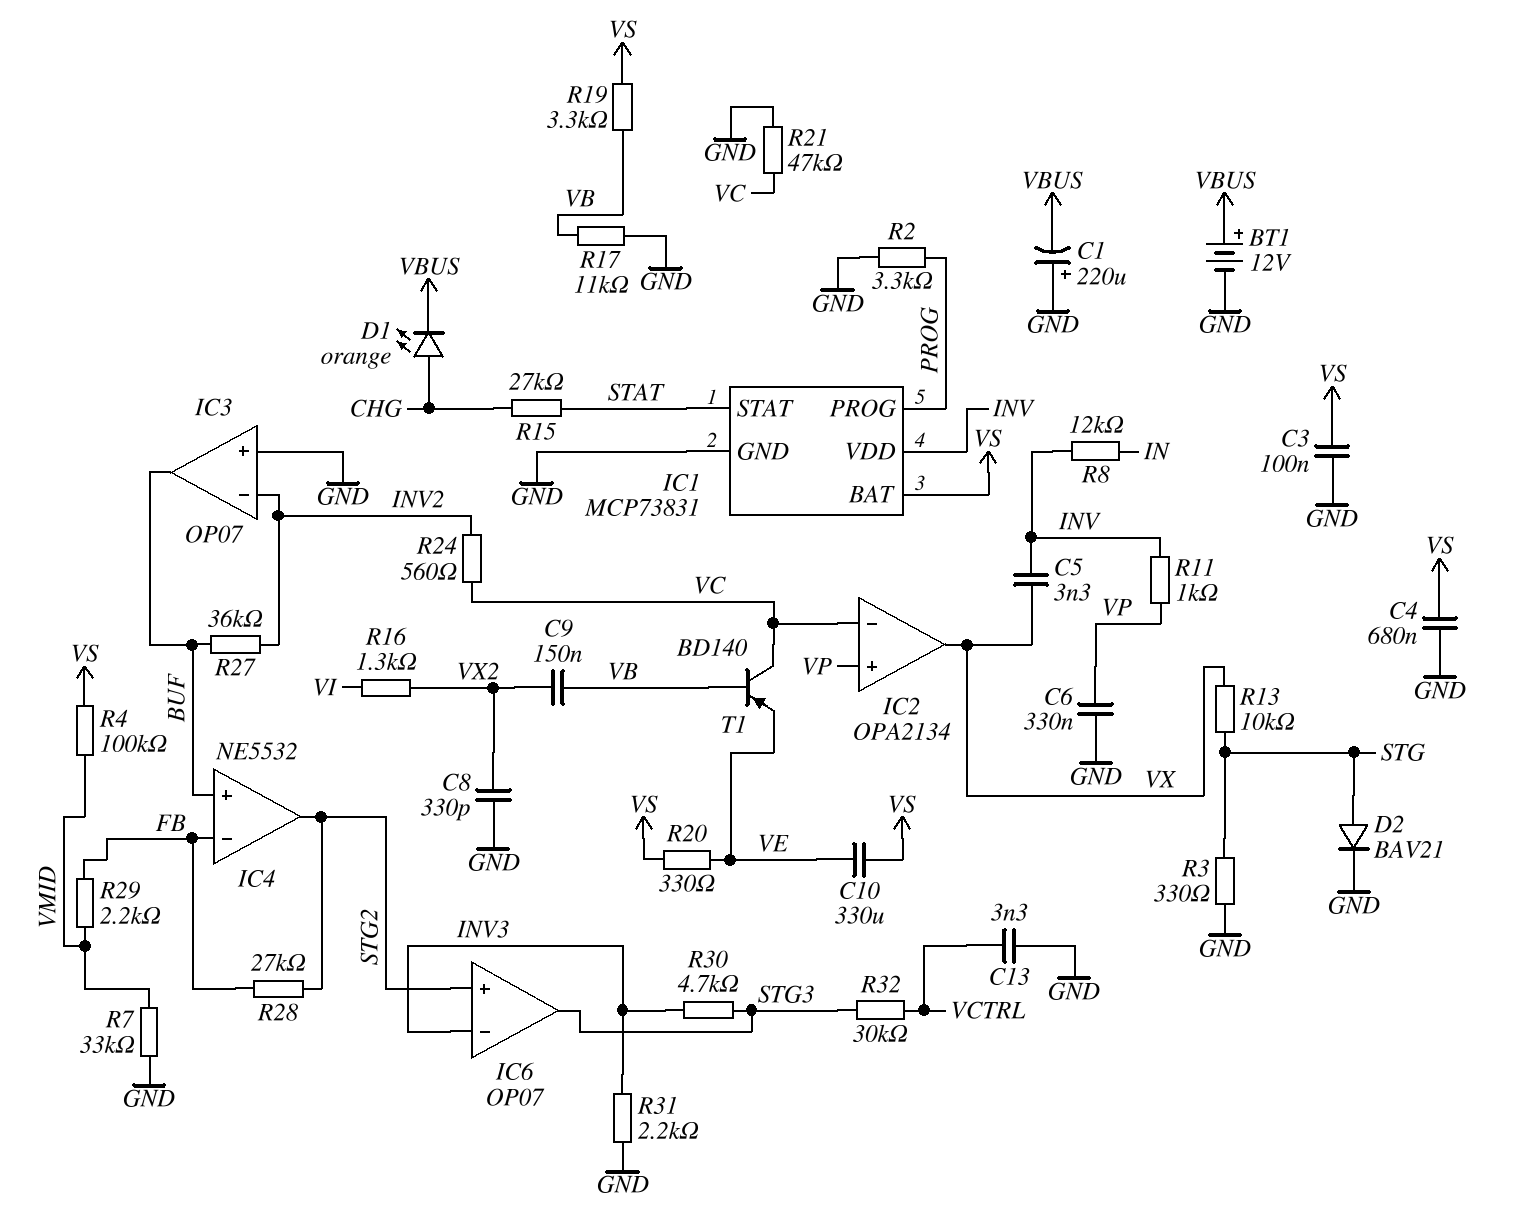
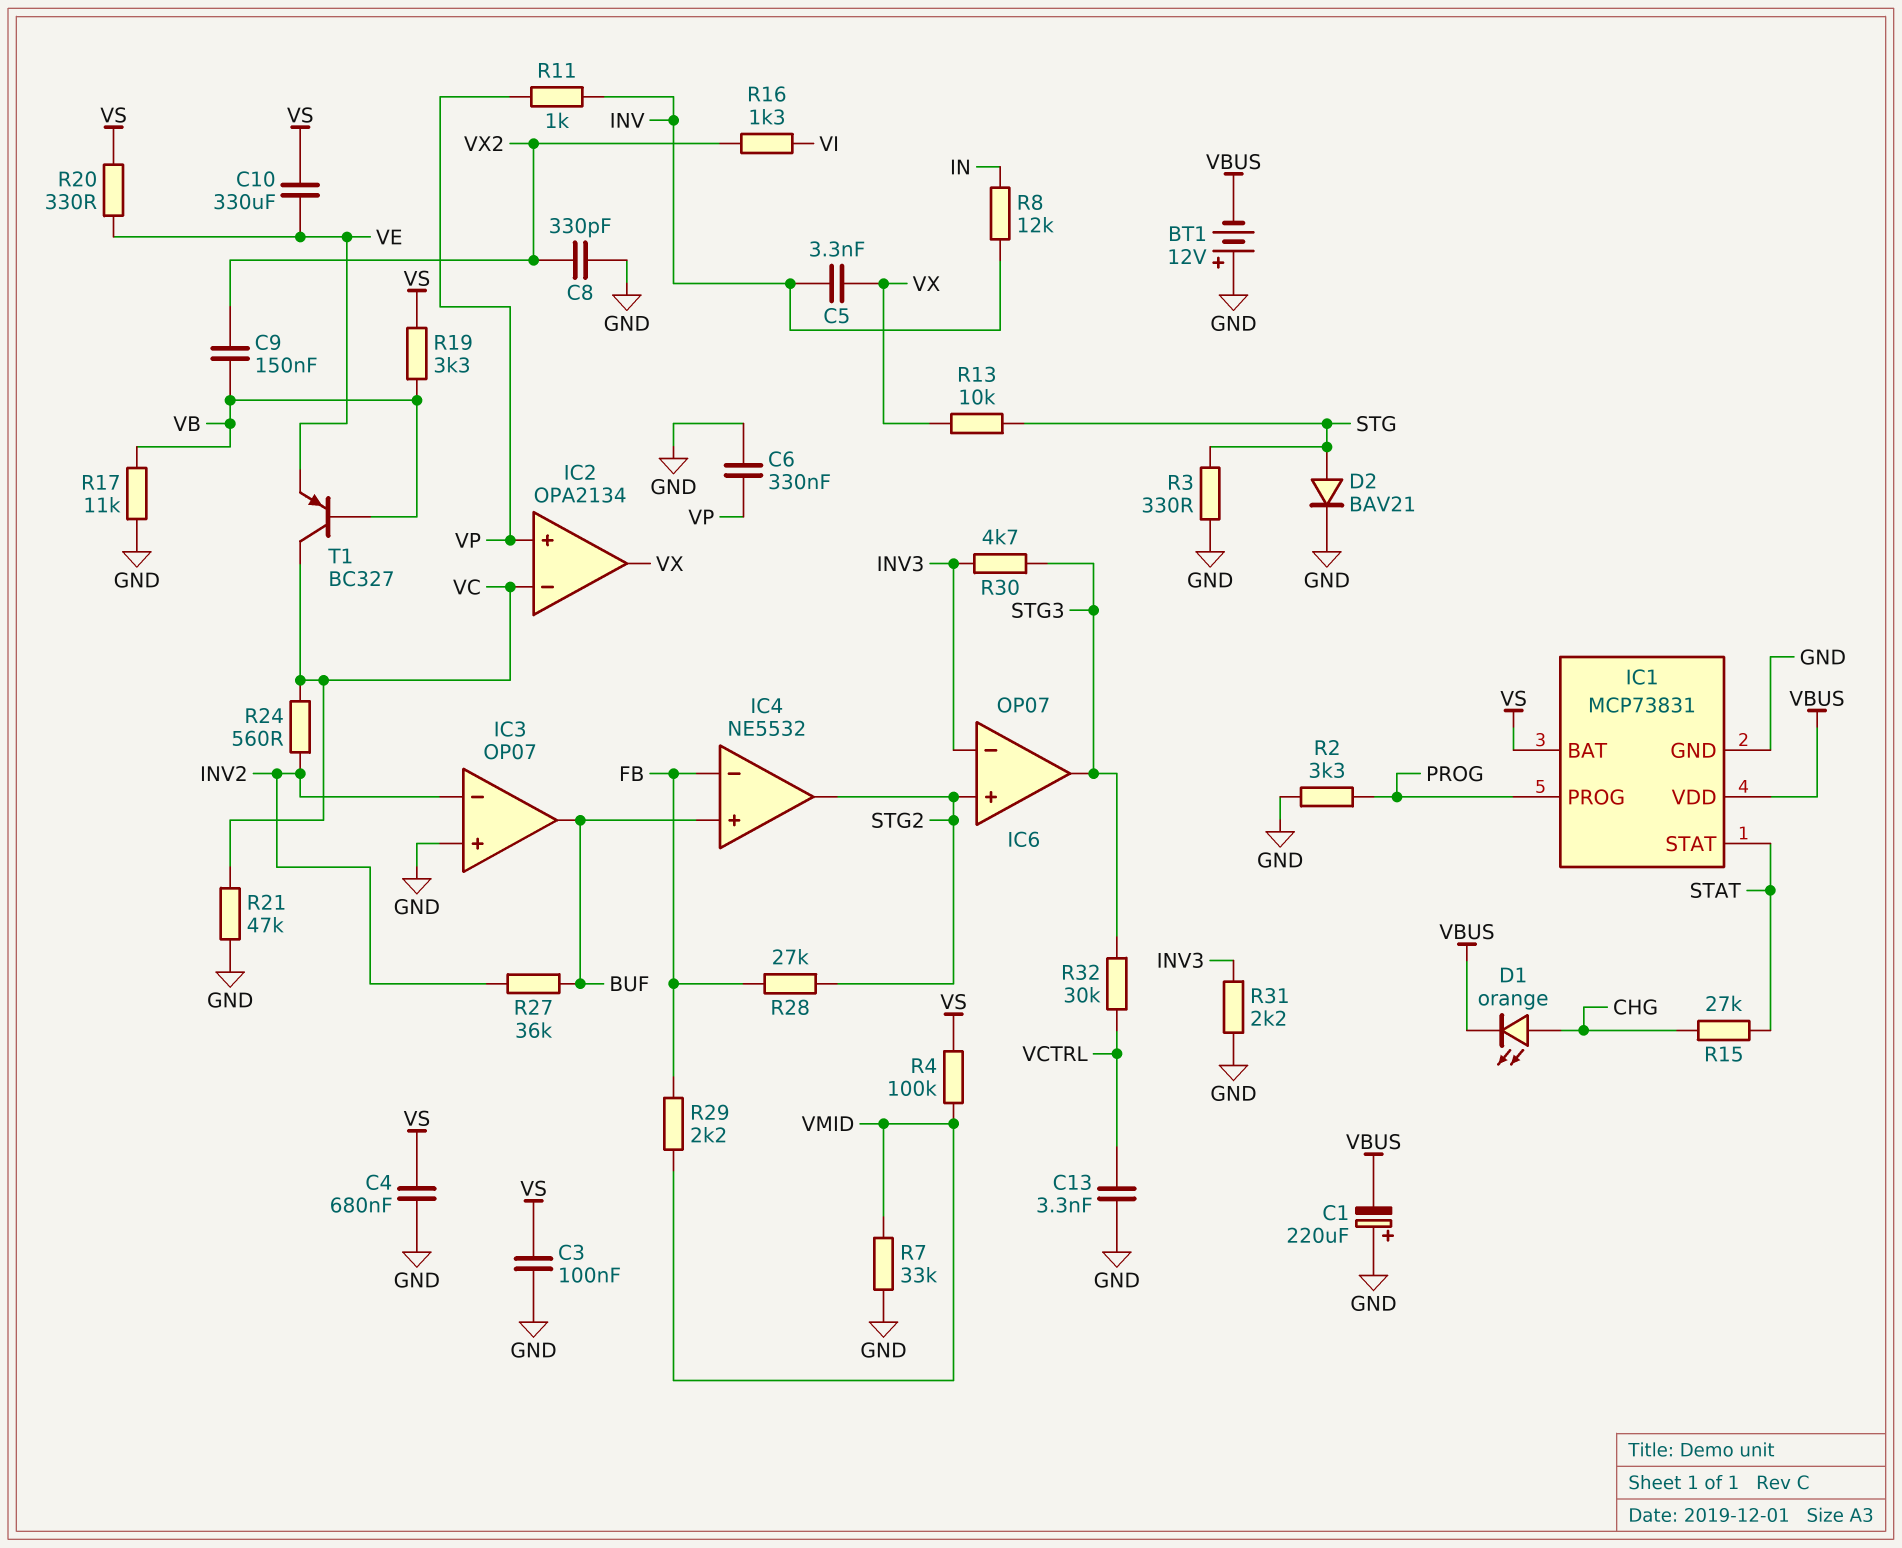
BT1: 12V (plus VBUS, minus GND) -> 12V (plus GND, minus VBUS)
IC1 pin VDD: INV -> VBUS
T1: PNP BD140 (B VB, C VC, E VE) -> PNP BC327 (B VB, C VC, E VE)

